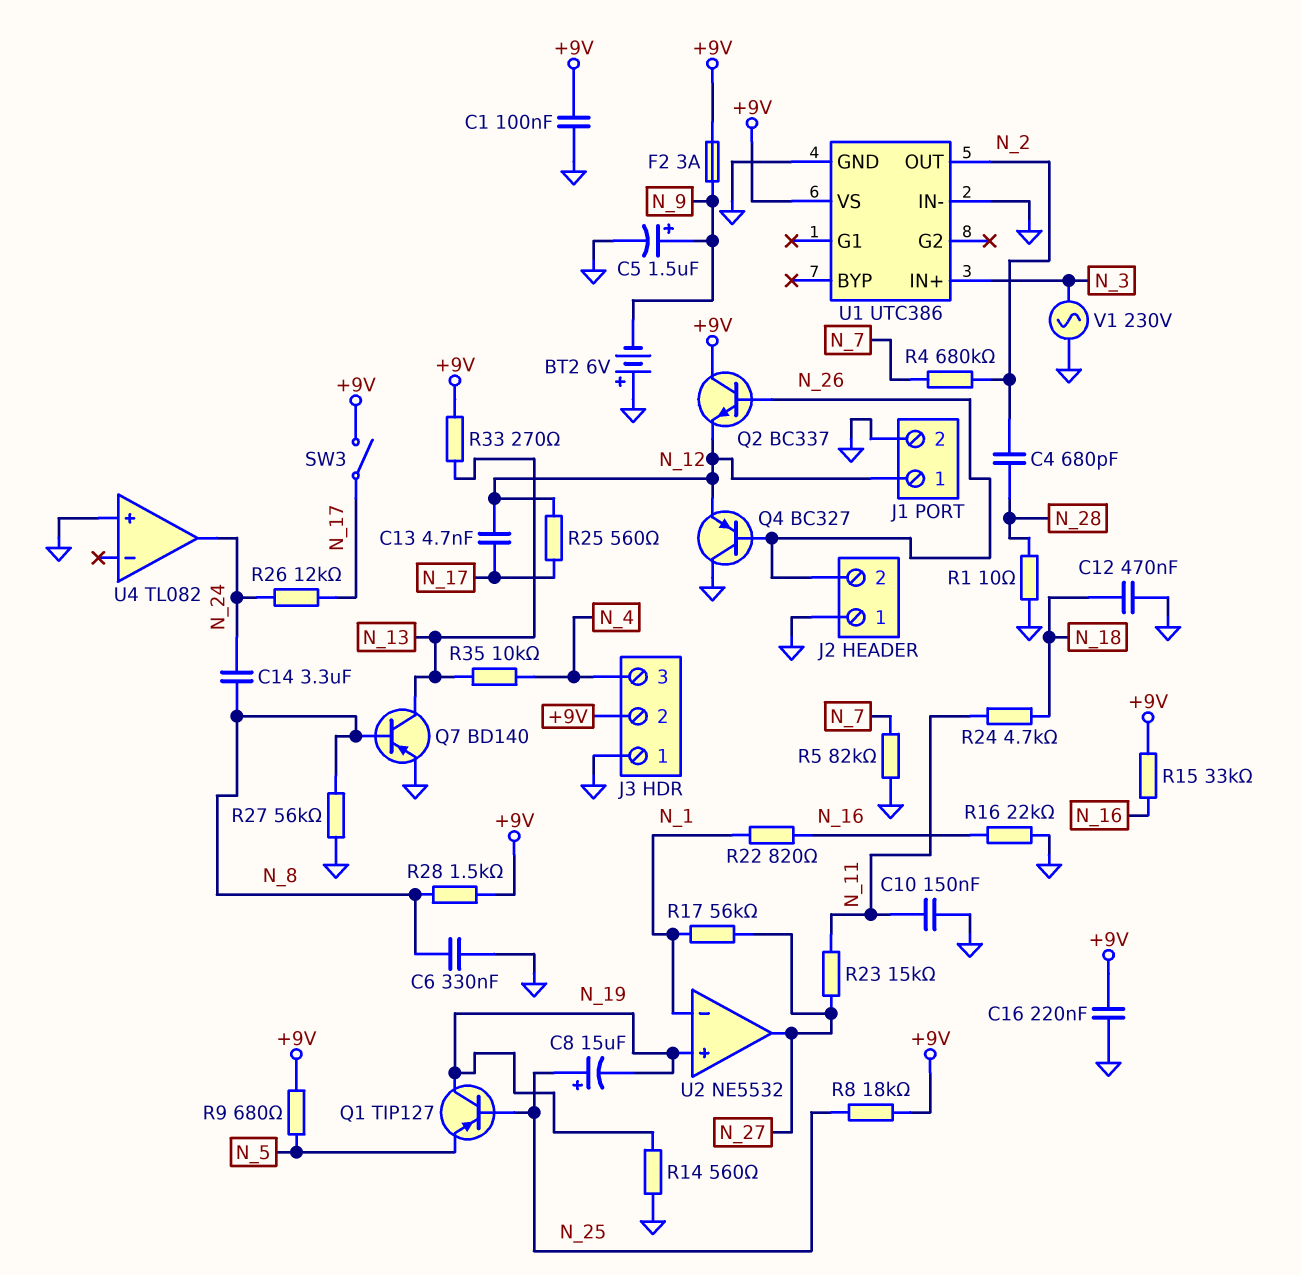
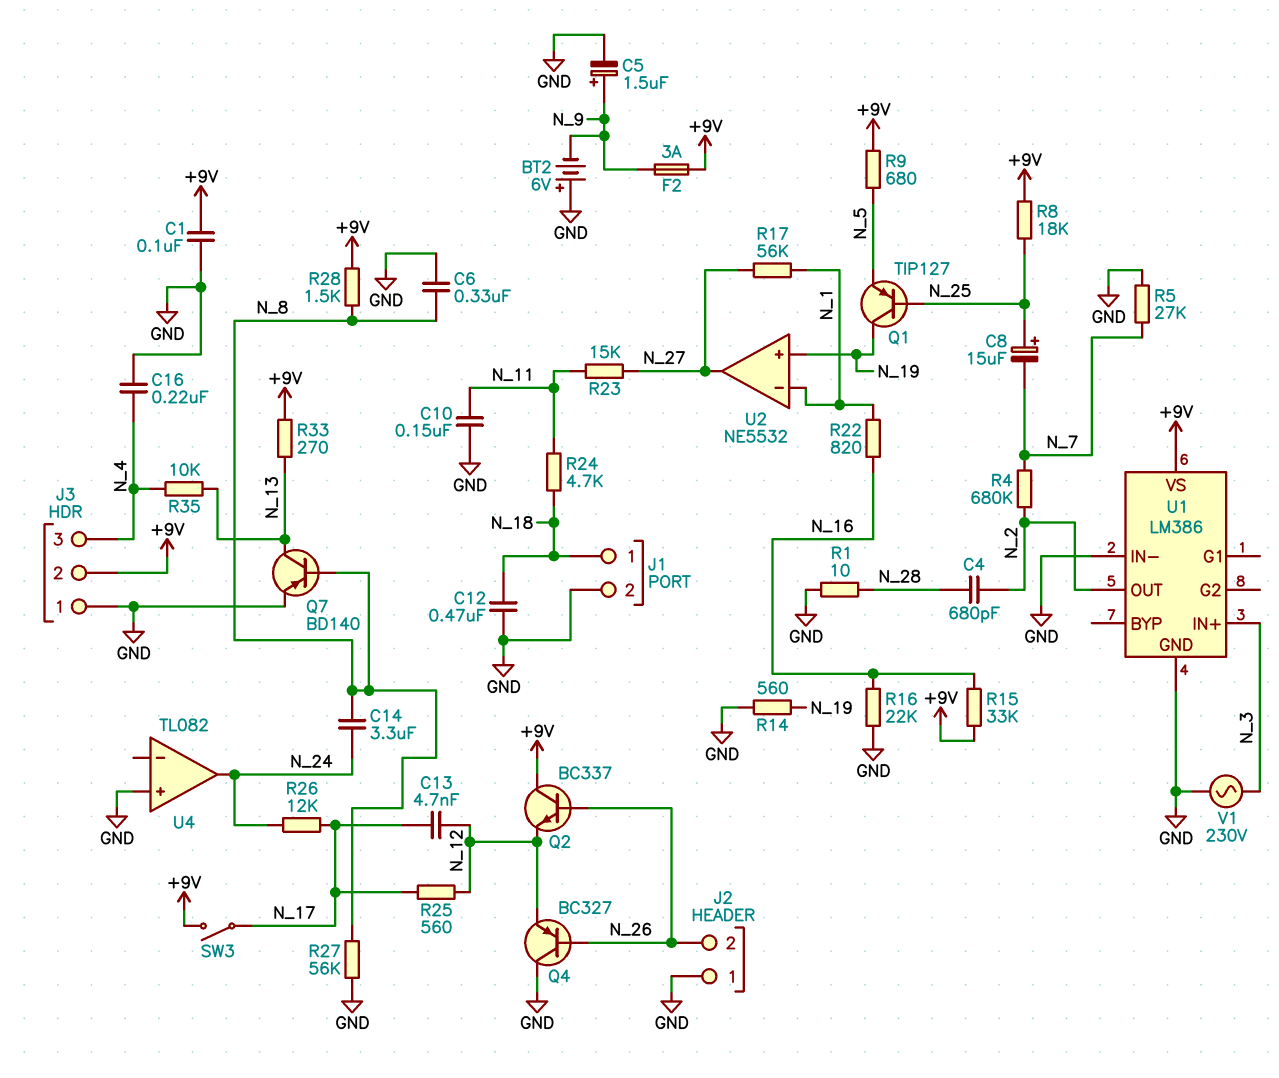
C8: 15uF (plus N_25, minus N_19) -> 15uF (plus N_25, minus N_7)
C16: 220nF (+9V, GND) -> 220nF (GND, N_4)
J1 pin 1: N_12 -> N_18
R5: 82k (GND, N_7) -> 27k (GND, N_7)
U1: UTC386 -> LM386

